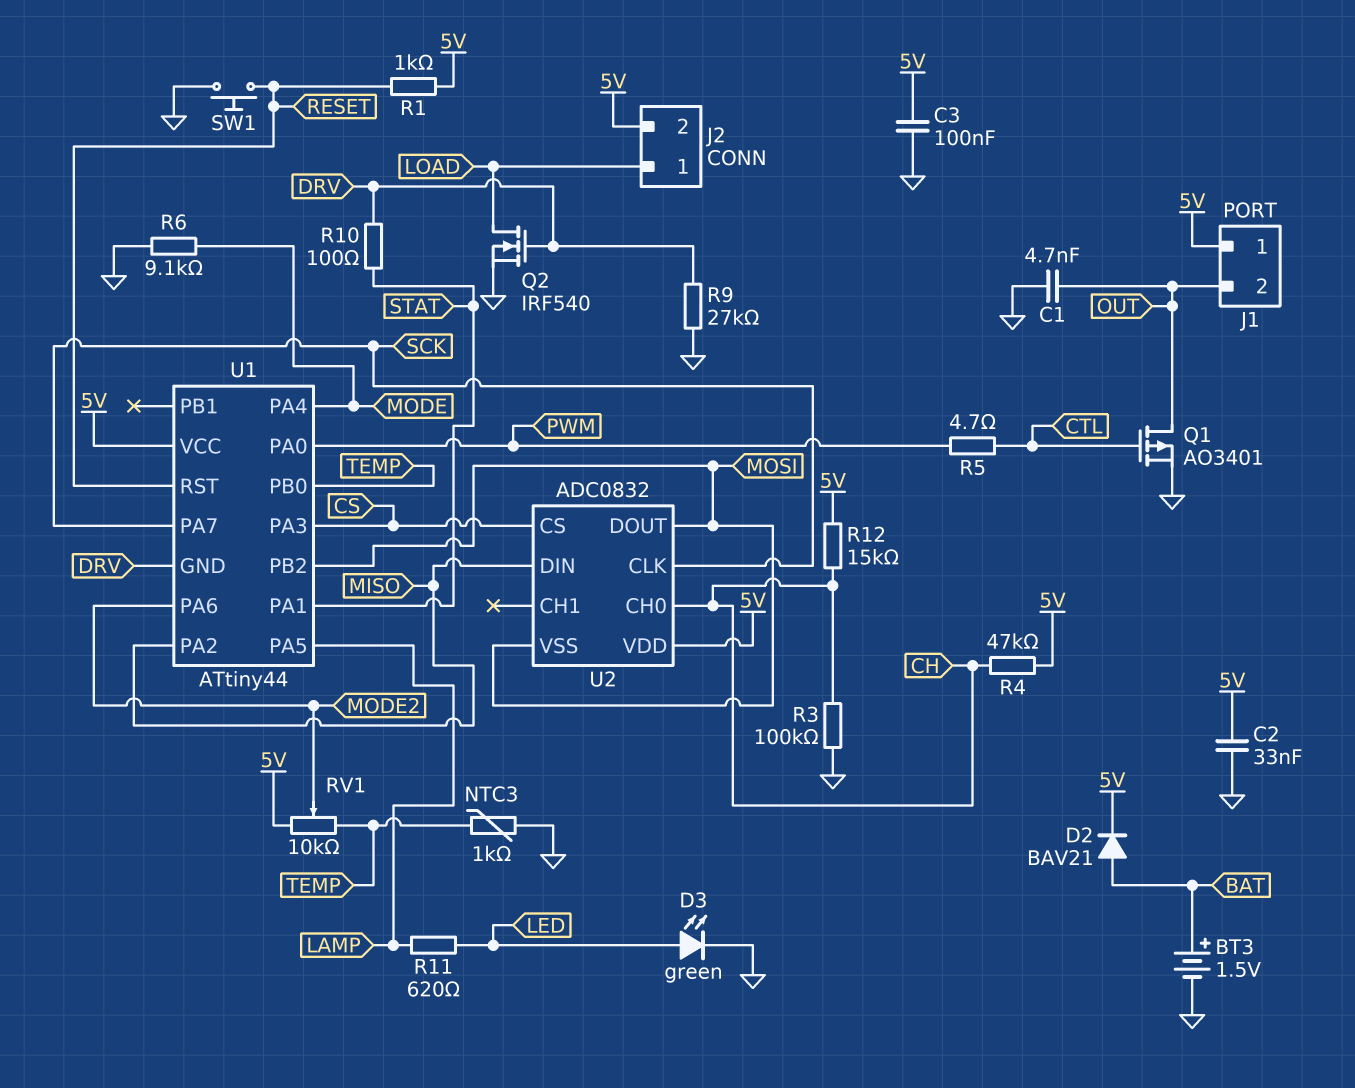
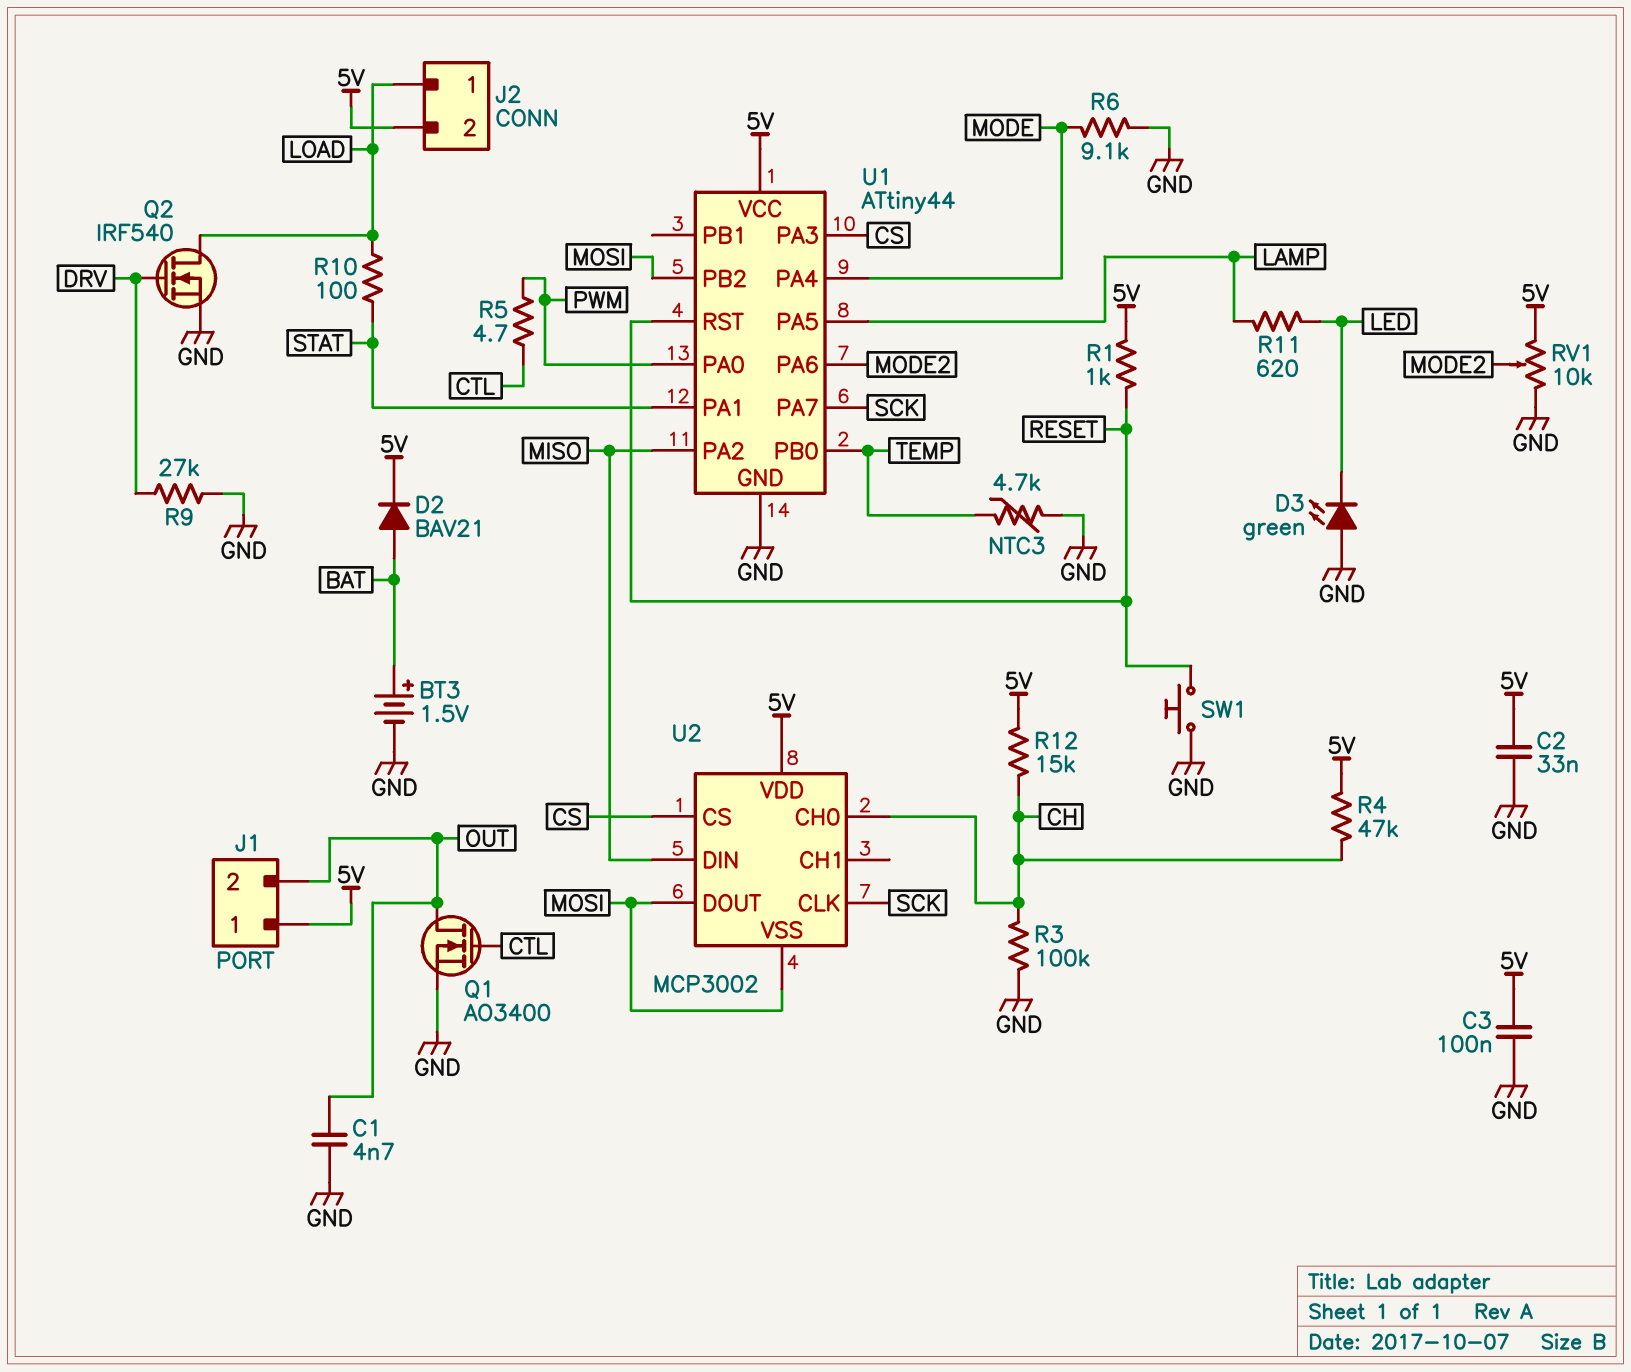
D3: LED green (A LED, K GND) -> LED green (A GND, K LED)
NTC3: 1k (GND, TEMP) -> 4.7k (GND, TEMP)
Q1: PMOS AO3401 (G CTL, D OUT, S GND) -> NMOS AO3400 (G CTL, D OUT, S GND)
R10: 100 (DRV, STAT) -> 100 (LOAD, STAT)
RV1: 10k (5V, TEMP, wiper MODE2) -> 10k (5V, GND, wiper MODE2)
U1 pin GND: DRV -> GND
U2: ADC0832 -> MCP3002

